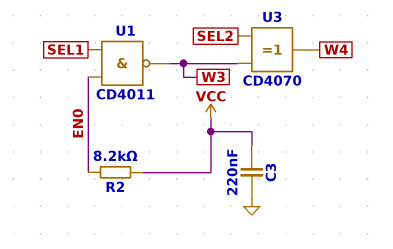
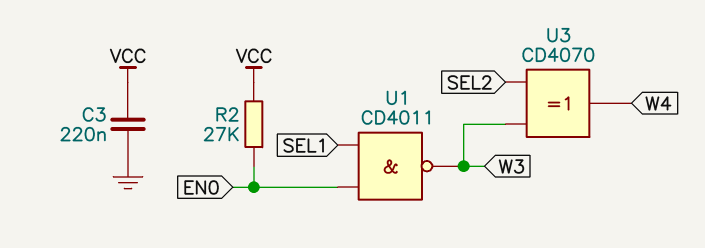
R2: 8.2k (EN0, VCC) -> 27k (EN0, VCC)

